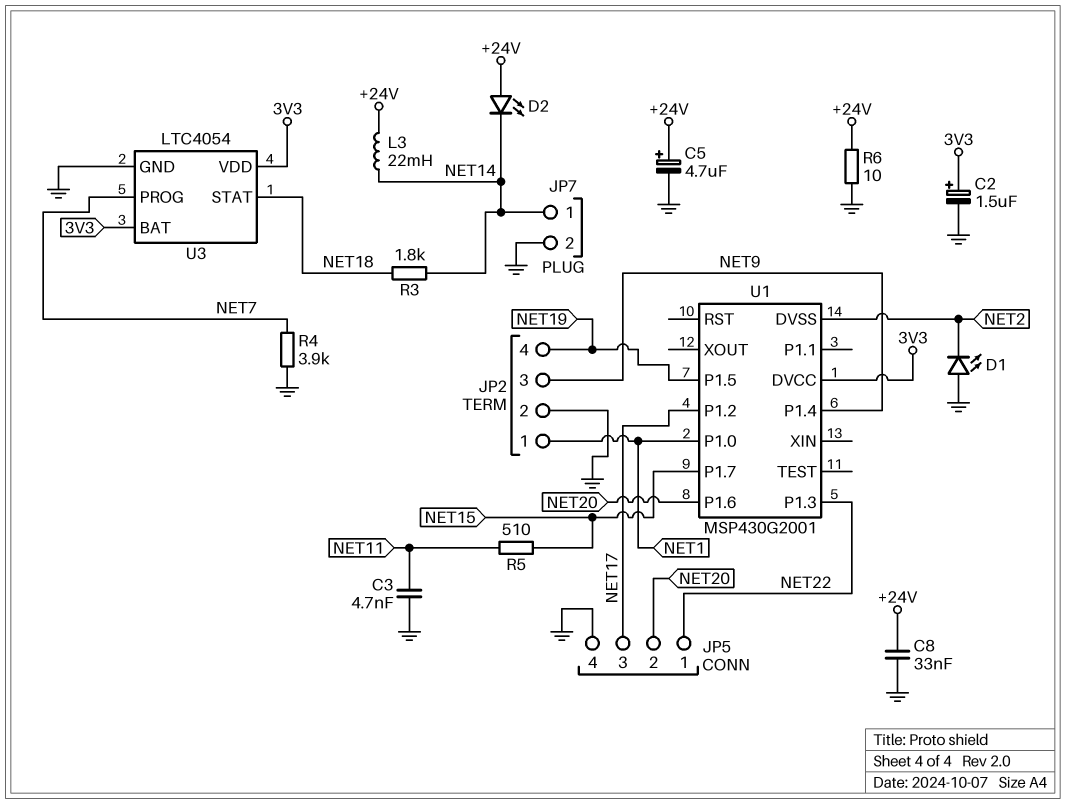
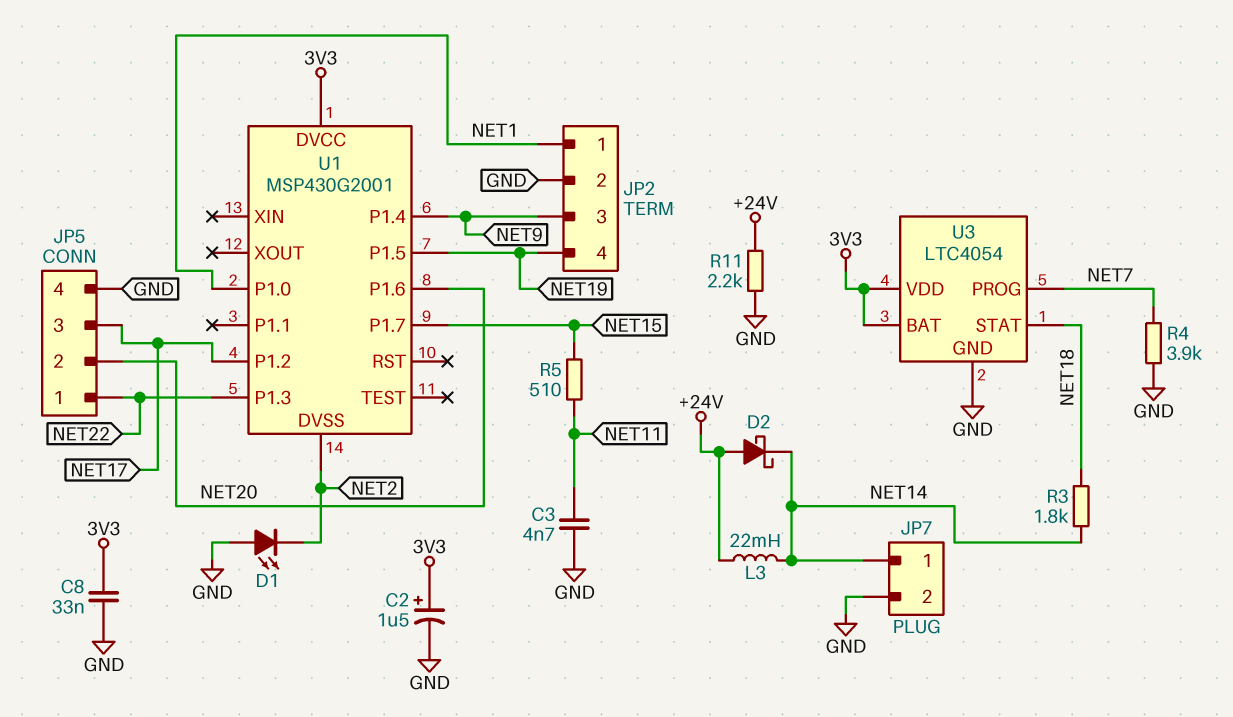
C5: 4.7uF (plus +24V, minus GND) -> none
C8: 33nF (+24V, GND) -> 33nF (3V3, GND)
D2: LED (A +24V, K NET14) -> schottky (A +24V, K NET14)
R6: 10 (+24V, GND) -> none
R11: none -> 2.2k (+24V, GND)

